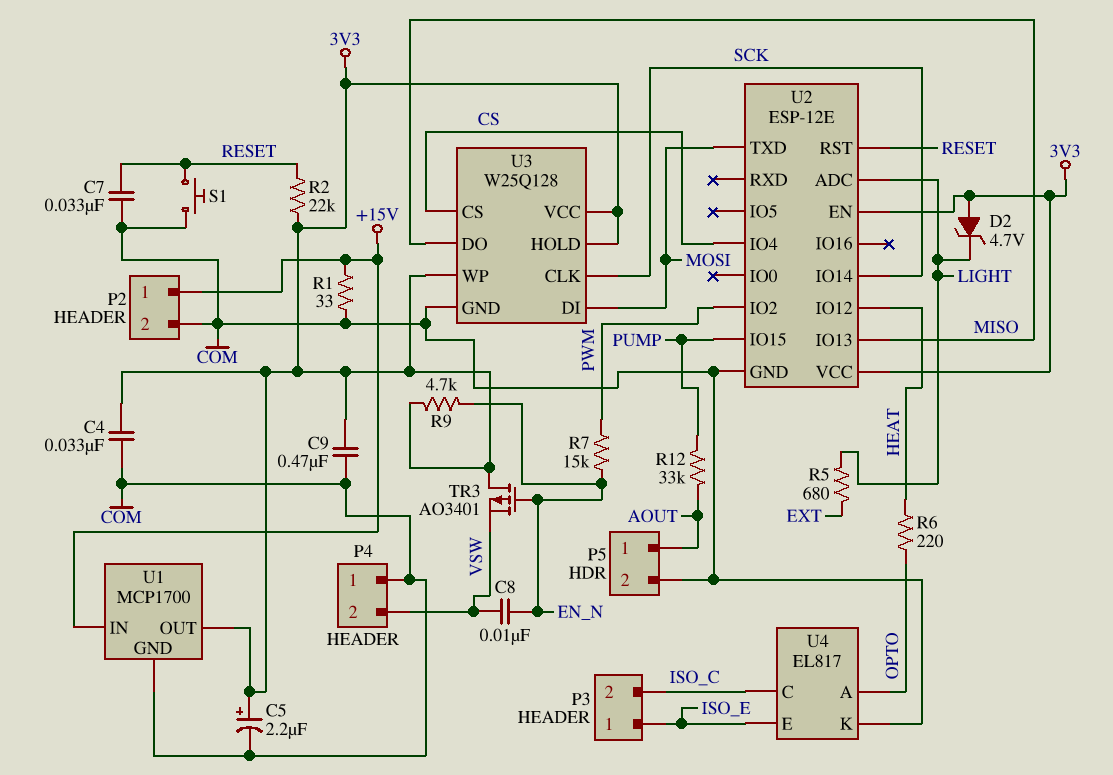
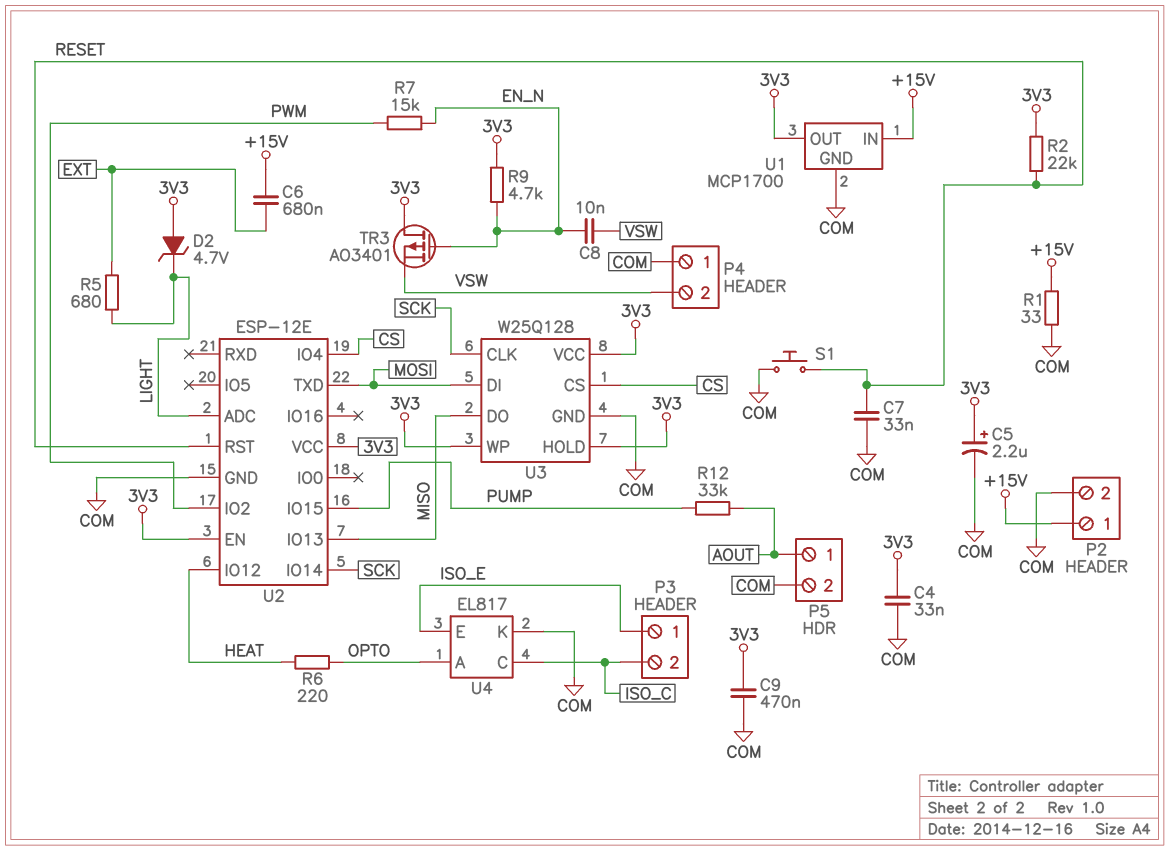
C6: none -> 680nF (+15V, EXT)

